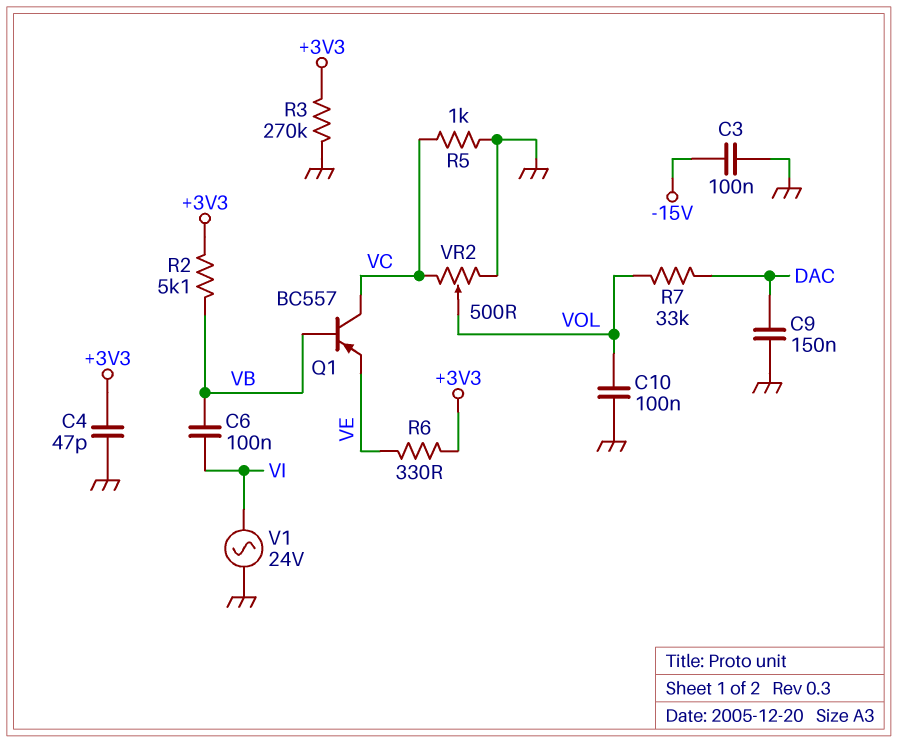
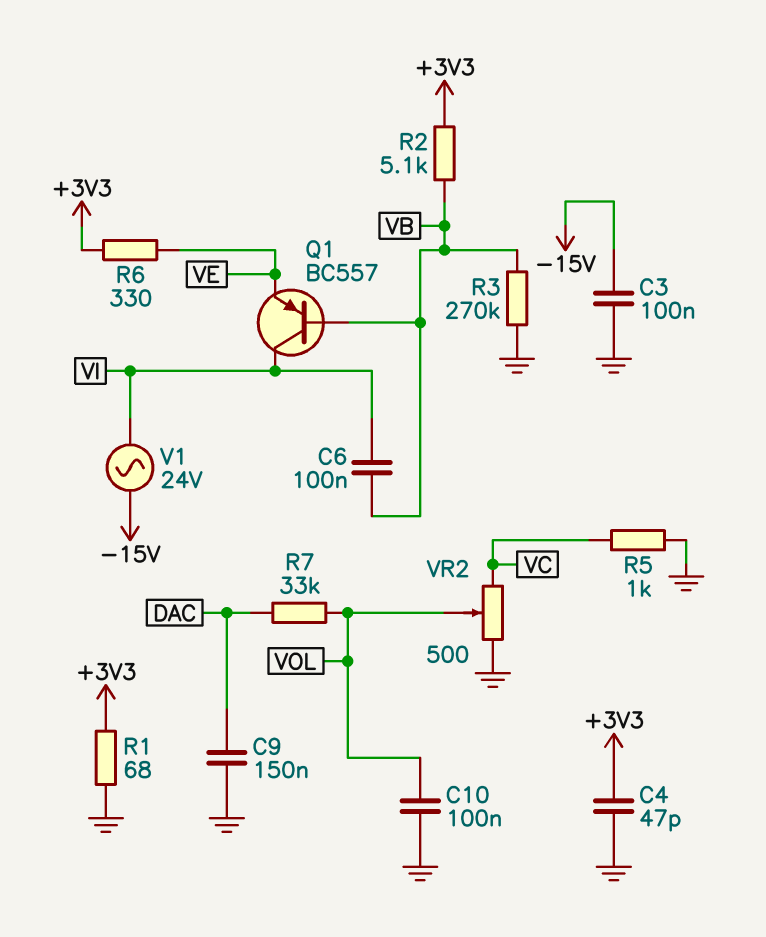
Q1: PNP BC557 (B VB, C VC, E VE) -> PNP BC557 (B VB, C VI, E VE)
R1: none -> 68 (+3V3, GND)
R3: 270k (+3V3, GND) -> 270k (GND, VB)
V1: AC 24V (GND, VI) -> AC 24V (-15V, VI)

